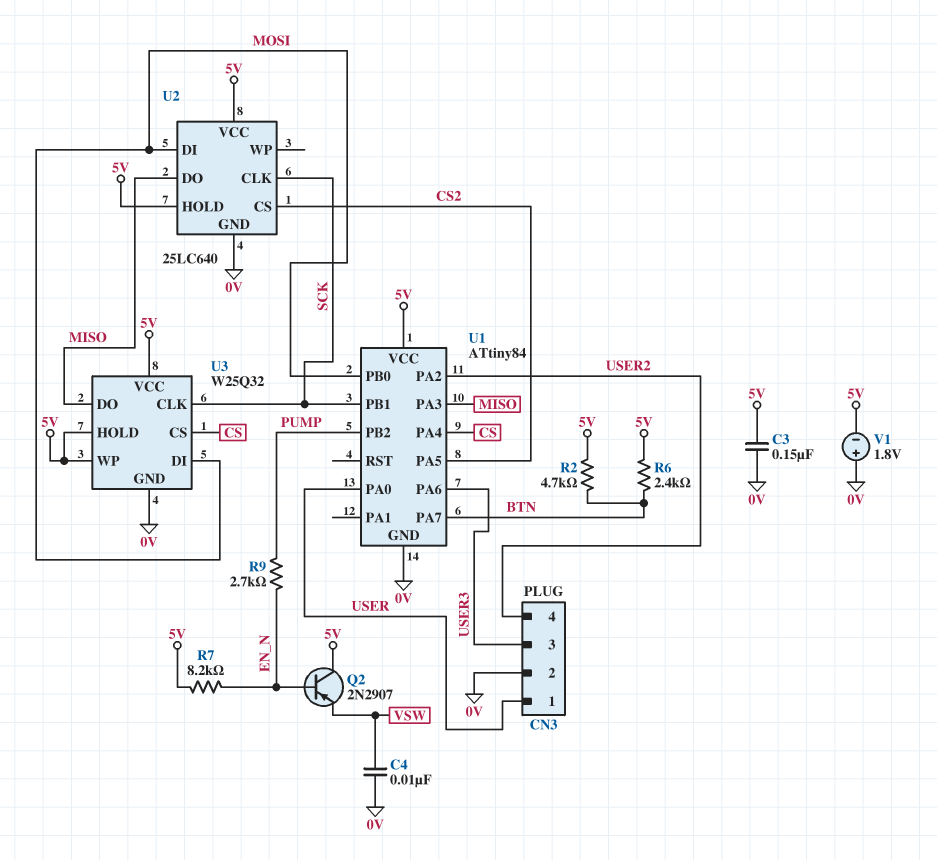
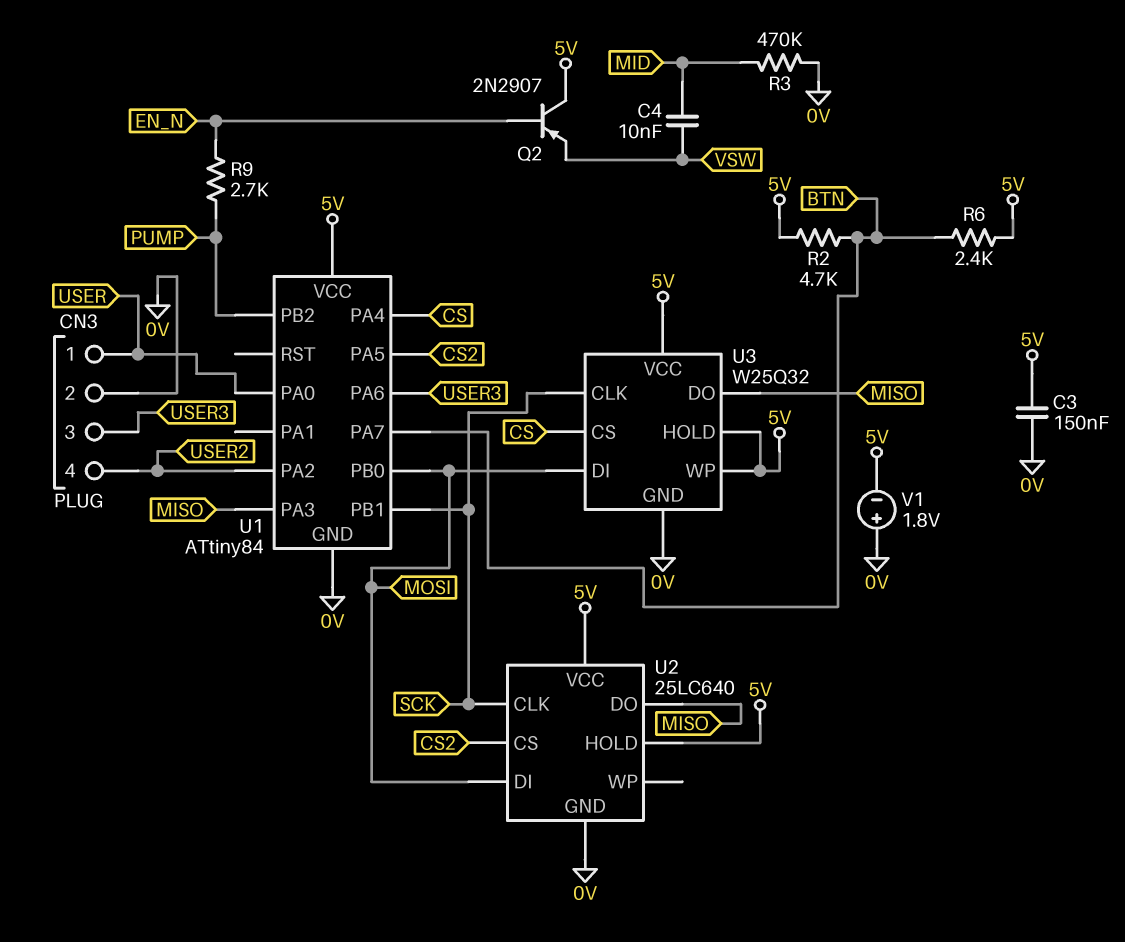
C4: 10nF (0V, VSW) -> 10nF (MID, VSW)
R3: none -> 470k (0V, MID)
R7: 8.2k (5V, EN_N) -> none

